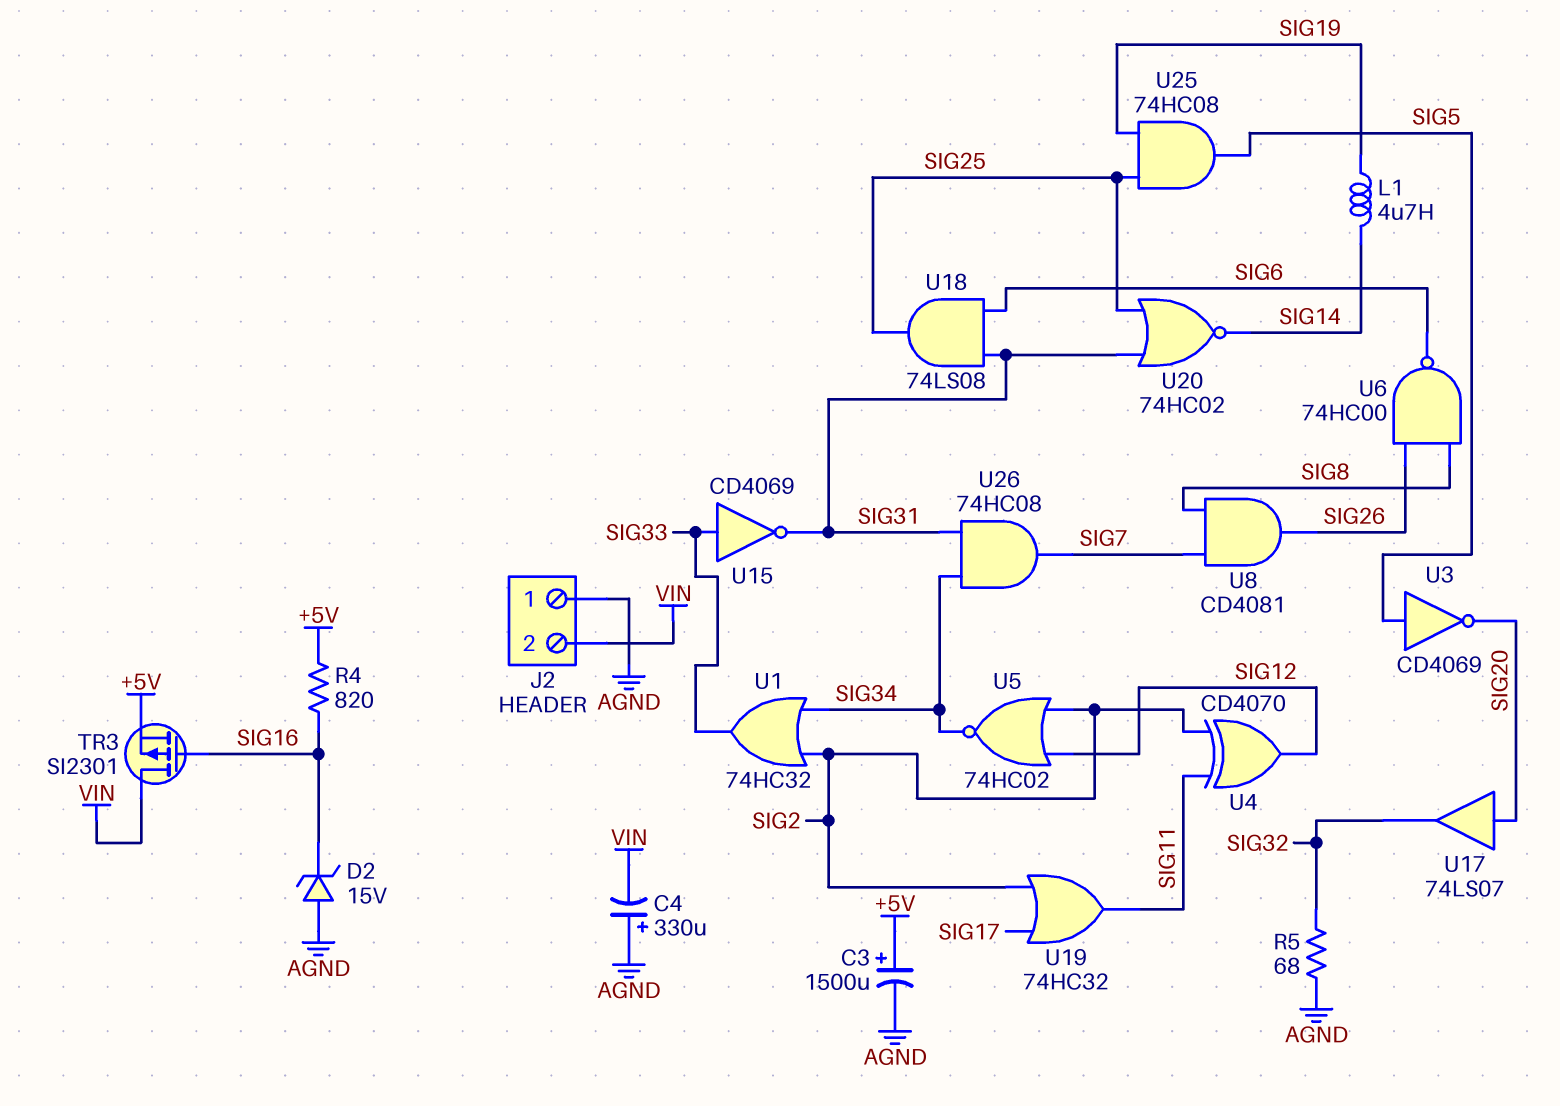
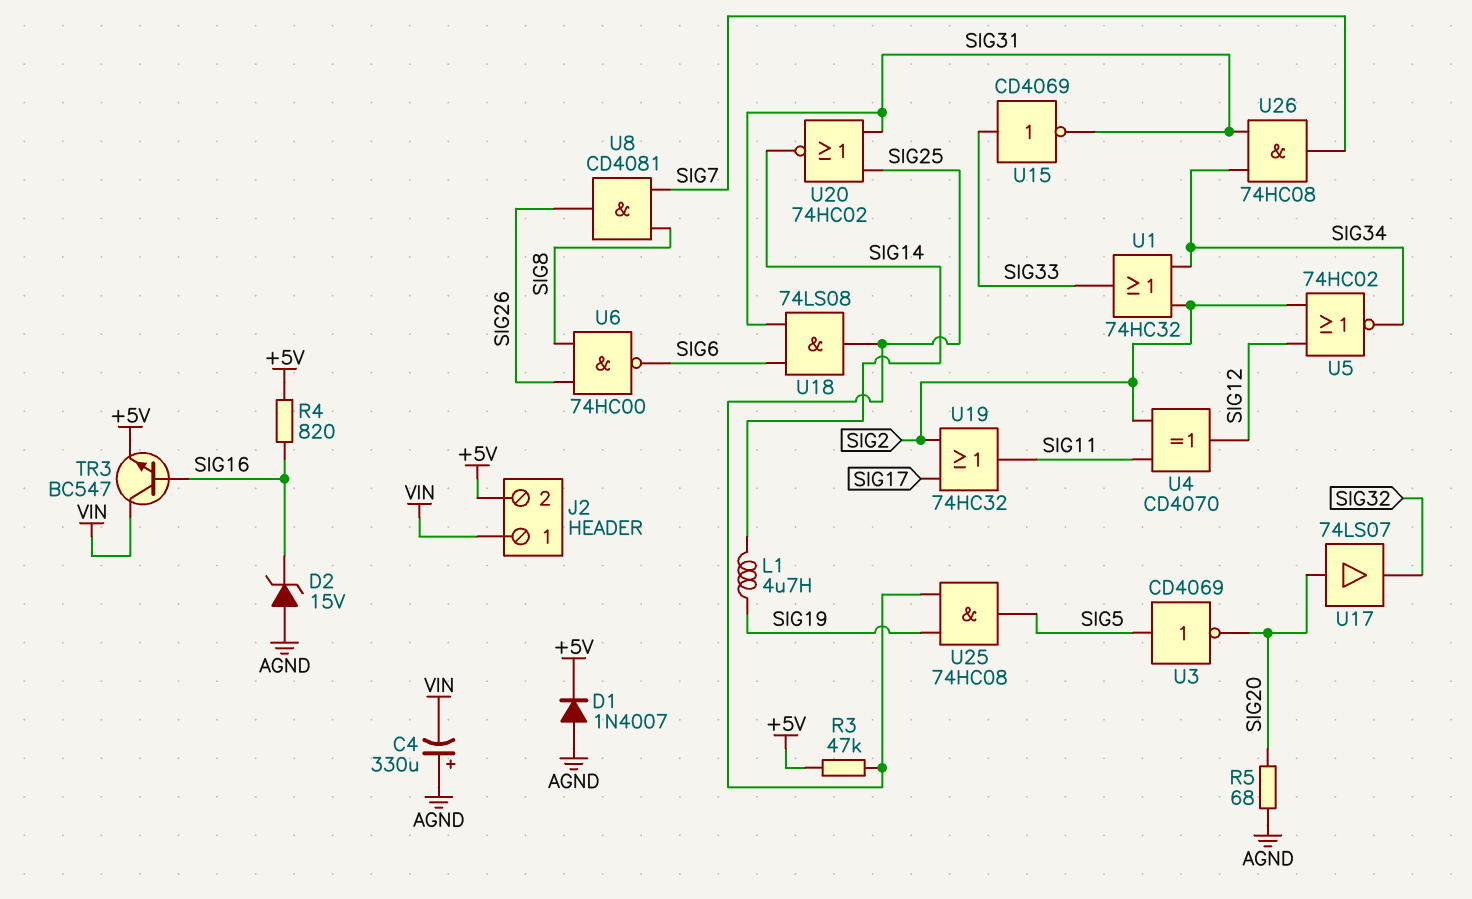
C3: 1500uF (plus +5V, minus AGND) -> none
D1: none -> diode 1N4007 (A AGND, K +5V)
J2 pin 1: AGND -> VIN
J2 pin 2: VIN -> +5V
R3: none -> 47k (+5V, SIG25)
R5: 68 (AGND, SIG32) -> 68 (AGND, SIG20)
TR3: PMOS SI2301 (G SIG16, D VIN, S +5V) -> NPN BC547 (B SIG16, C VIN, E +5V)

